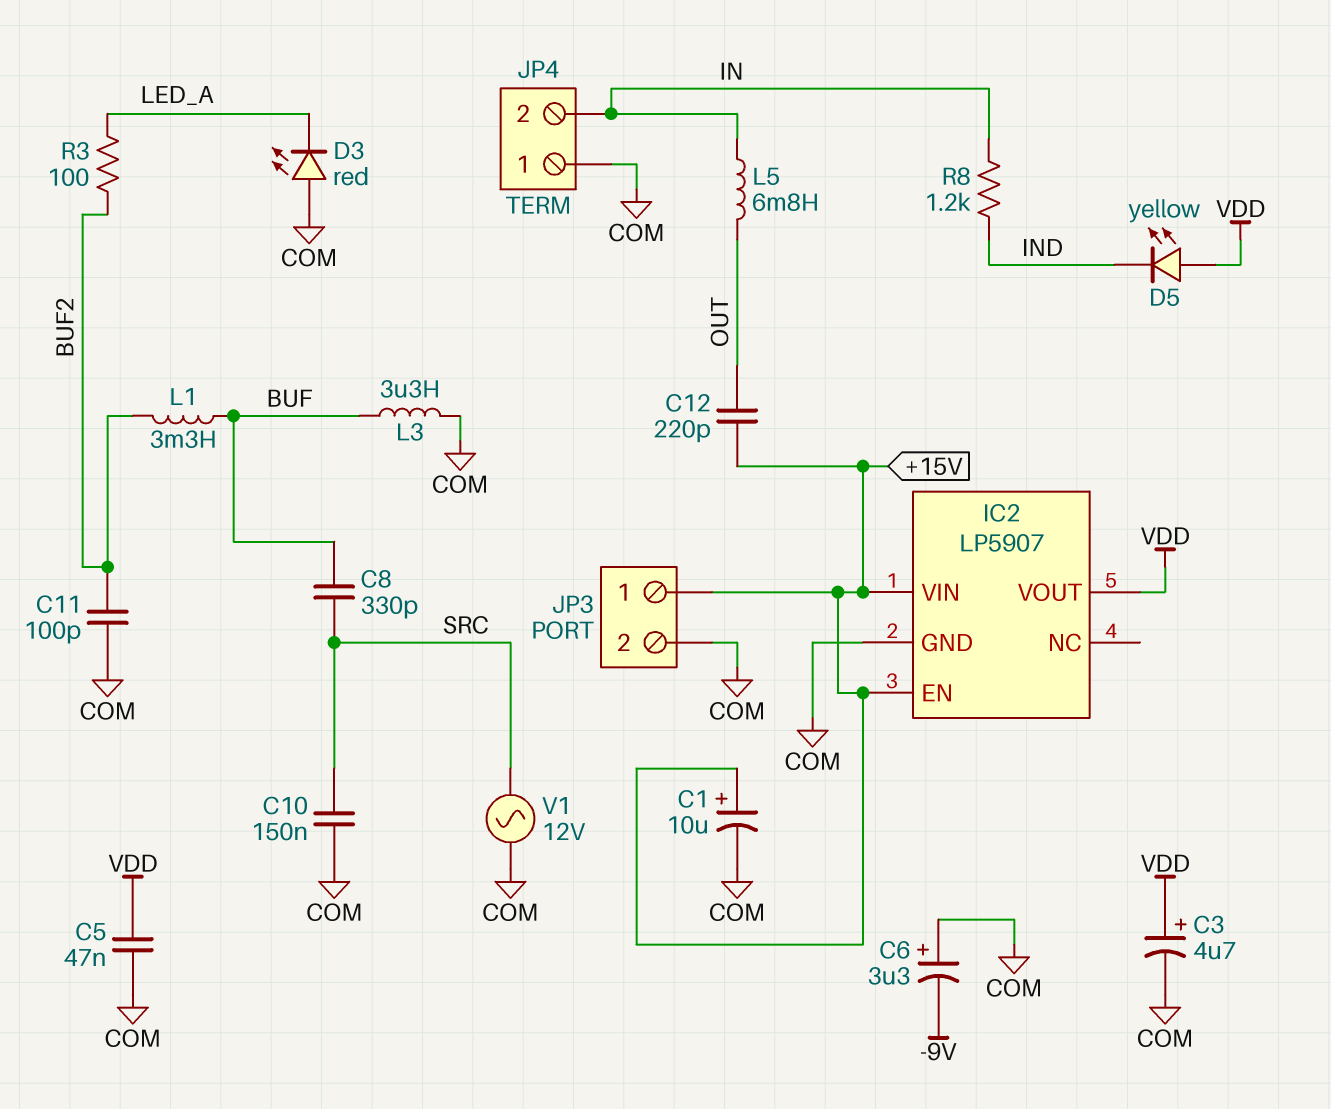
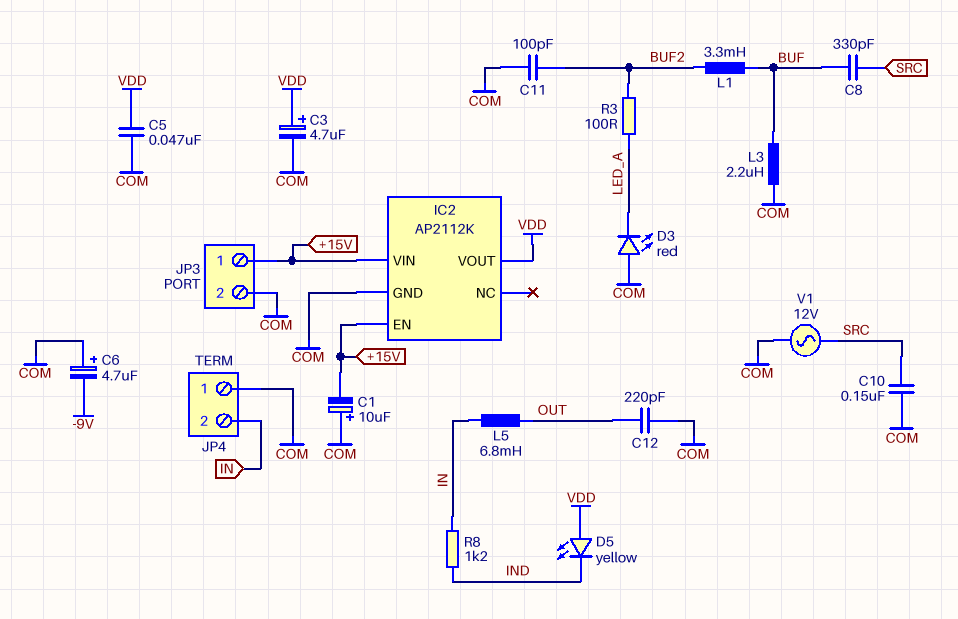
C1: 10uF (plus +15V, minus COM) -> 10uF (plus COM, minus +15V)
C6: 3.3uF (plus COM, minus -9V) -> 4.7uF (plus COM, minus -9V)
C12: 220pF (+15V, OUT) -> 220pF (COM, OUT)
IC2: LP5907 -> AP2112K
L3: 3.3uH (BUF, COM) -> 2.2uH (BUF, COM)

